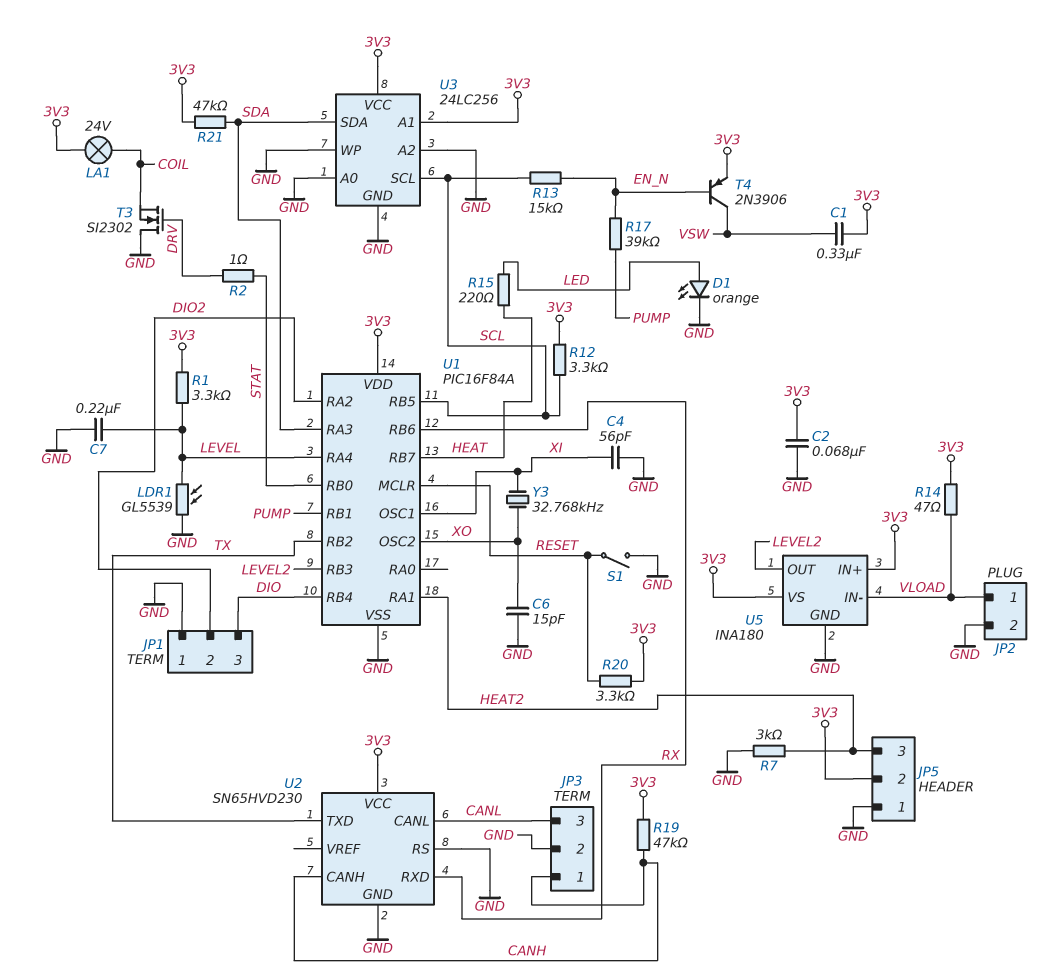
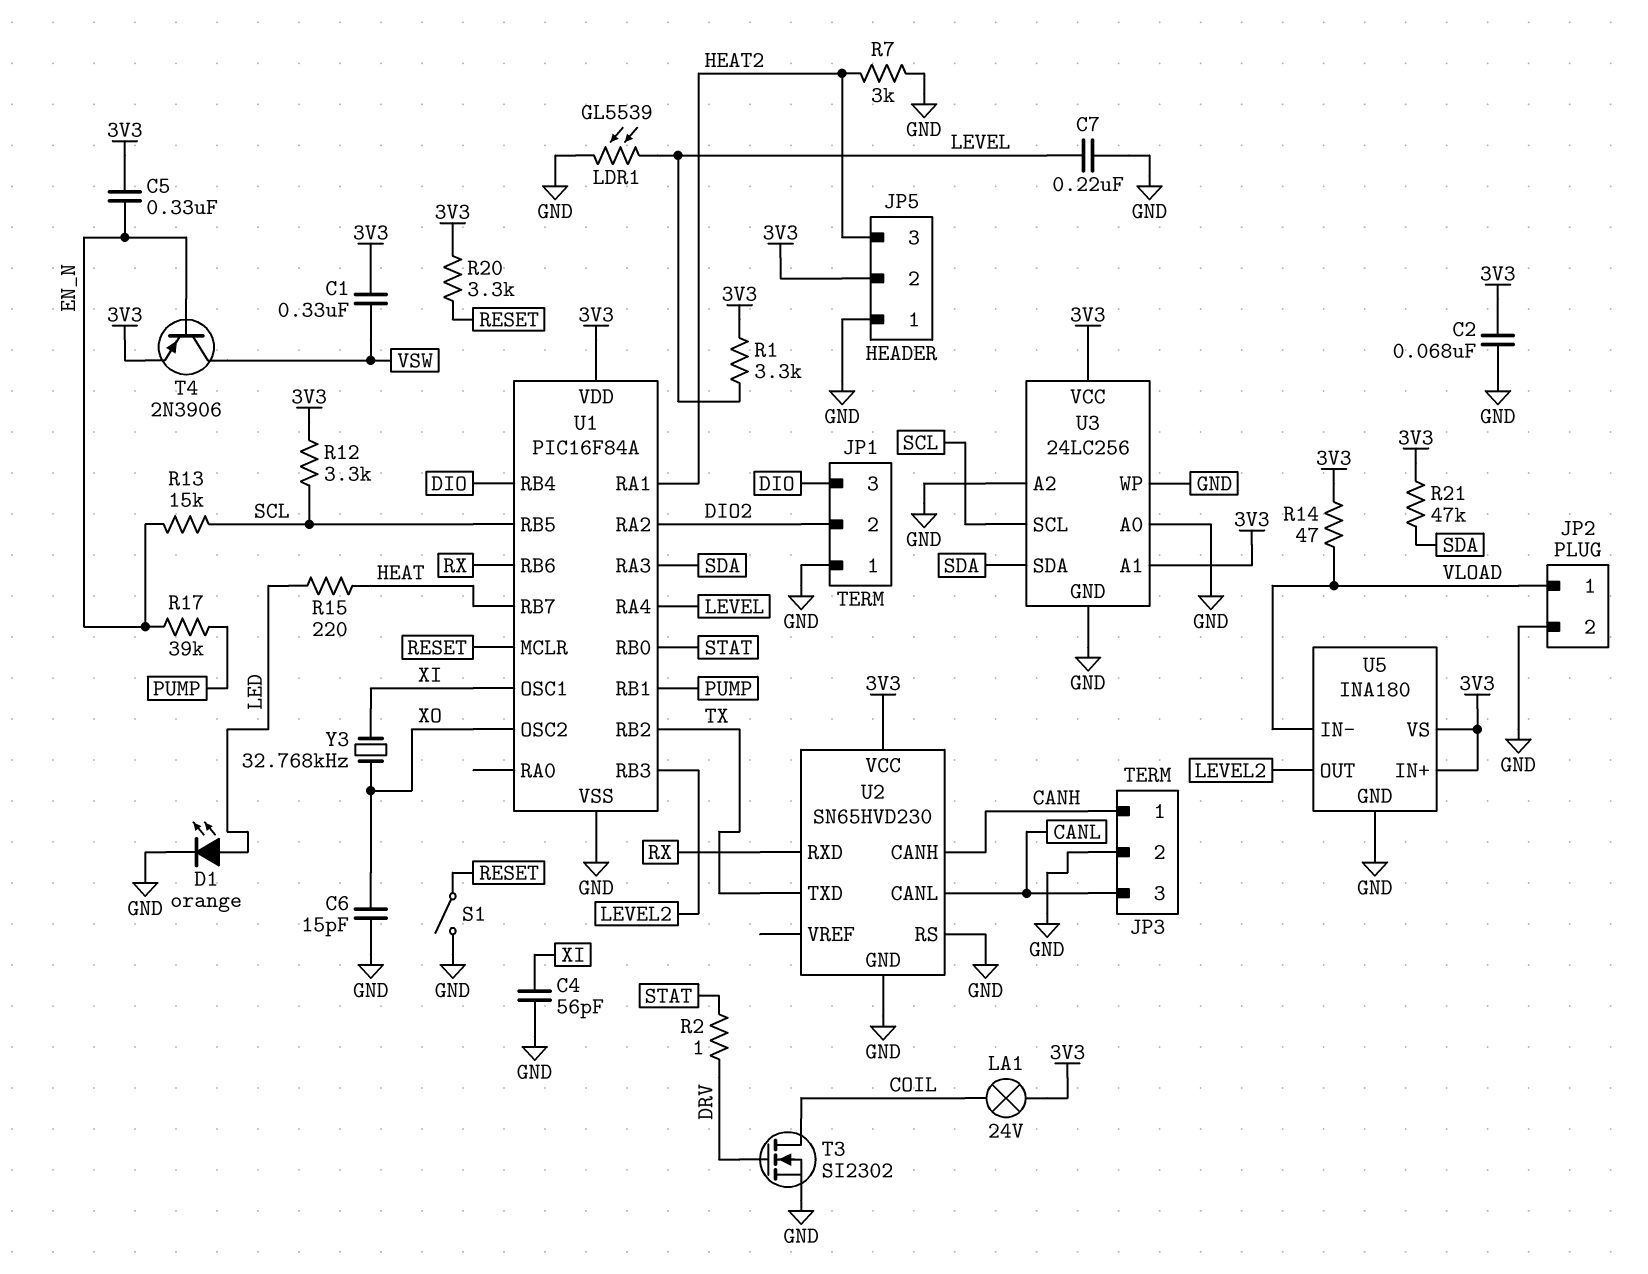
C5: none -> 330nF (3V3, EN_N)
R19: 47k (3V3, CANH) -> none
T3: NMOS SI2302 (G DRV, D GND, S COIL) -> NMOS SI2302 (G DRV, D COIL, S GND)

